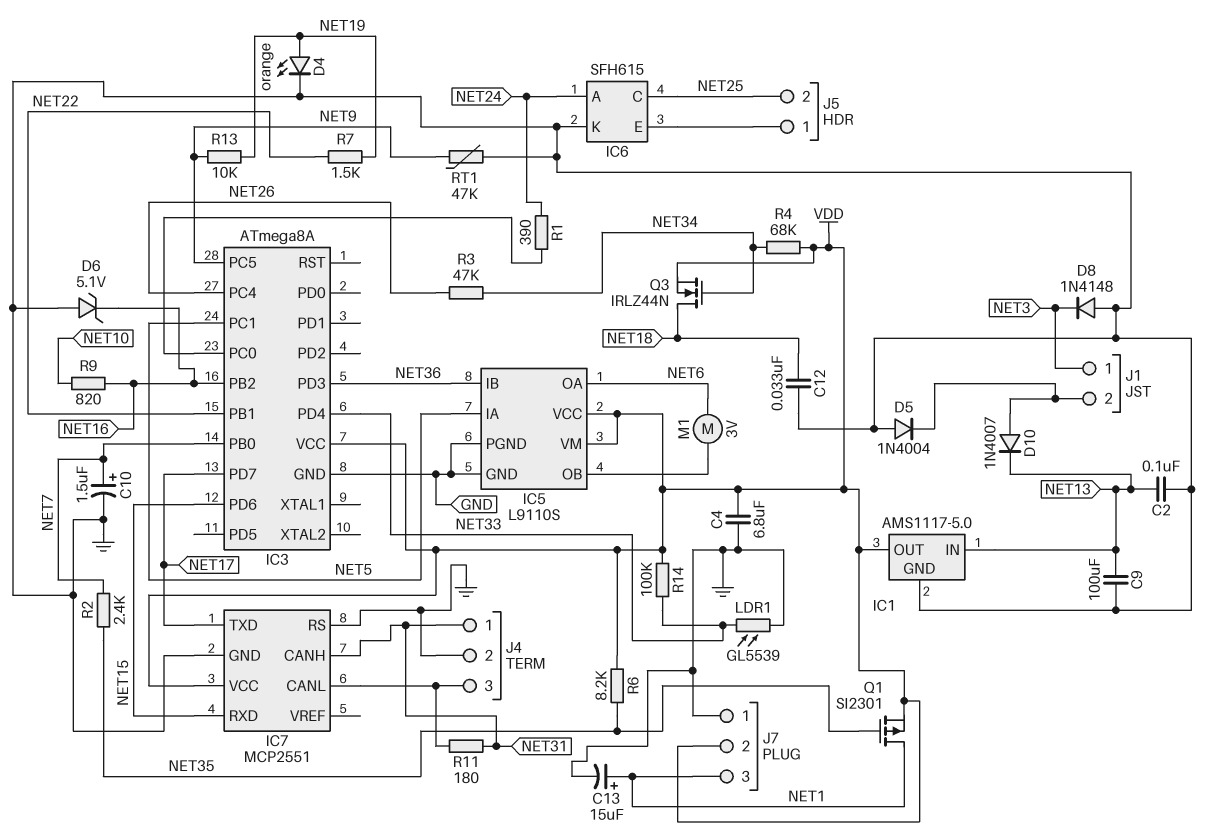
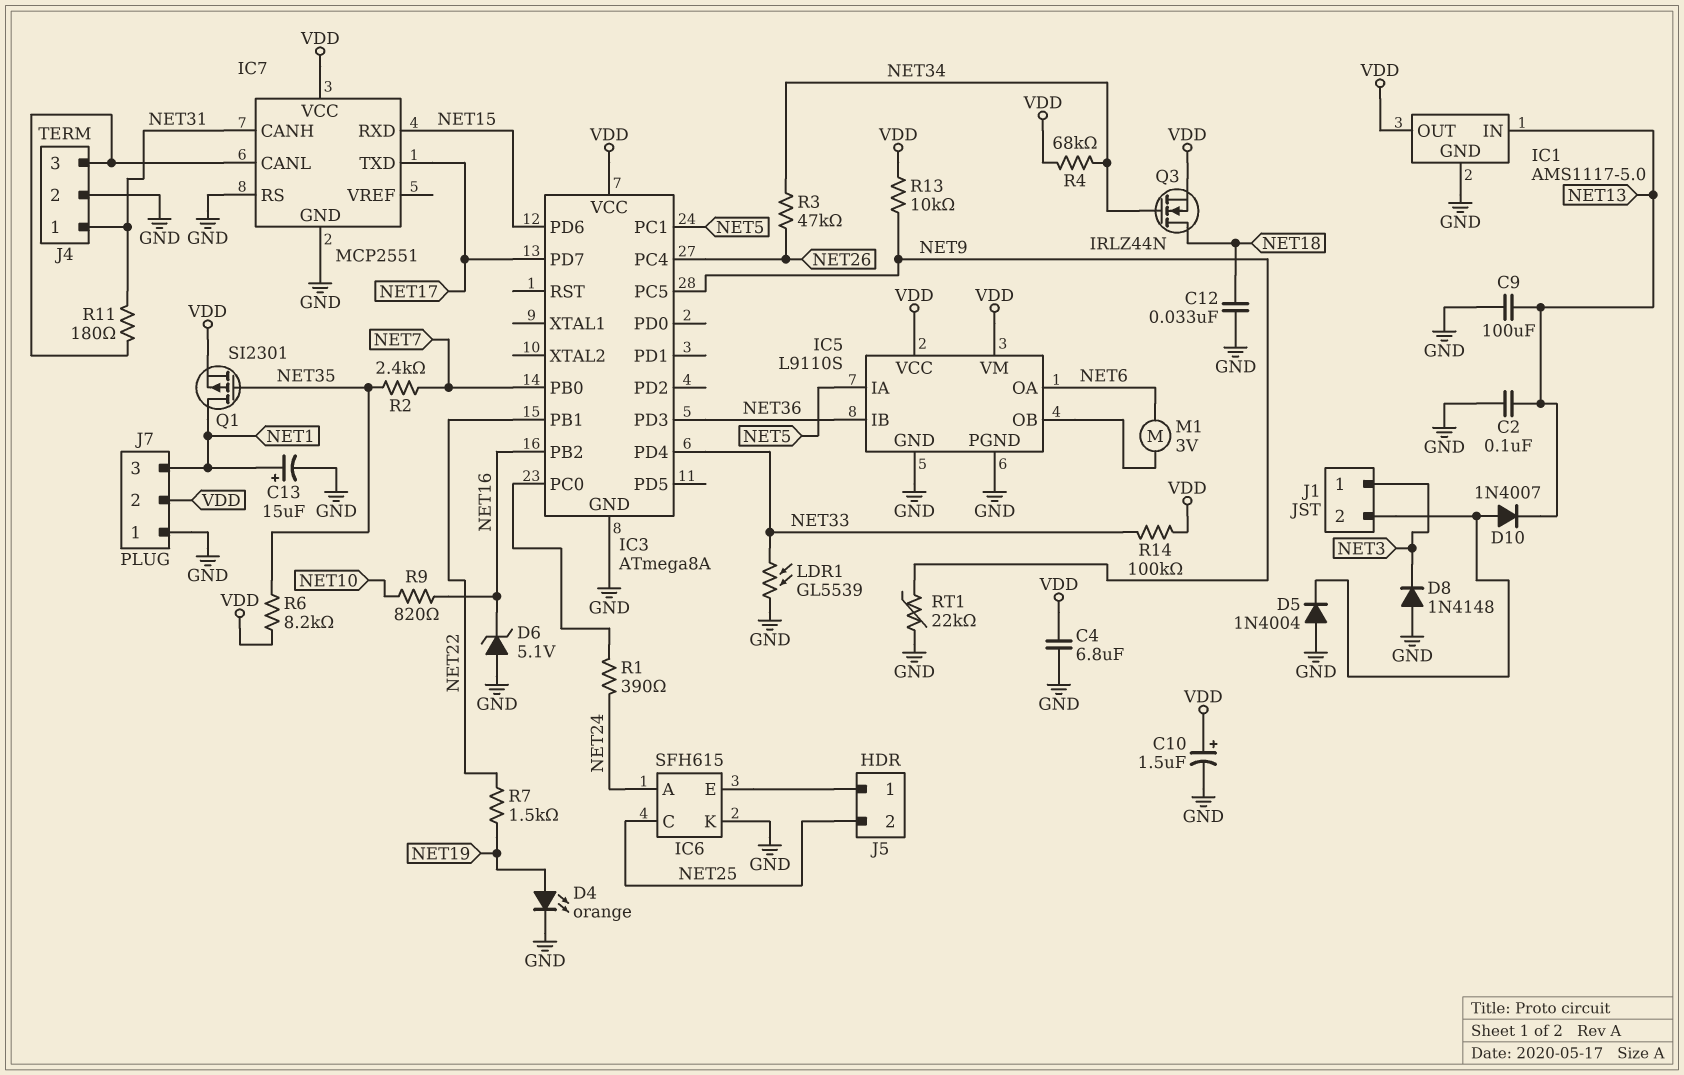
C10: 1.5uF (plus NET7, minus GND) -> 1.5uF (plus VDD, minus GND)
R13: 10k (NET9, NET19) -> 10k (NET9, VDD)
RT1: 47k (GND, NET9) -> 22k (GND, NET9)

